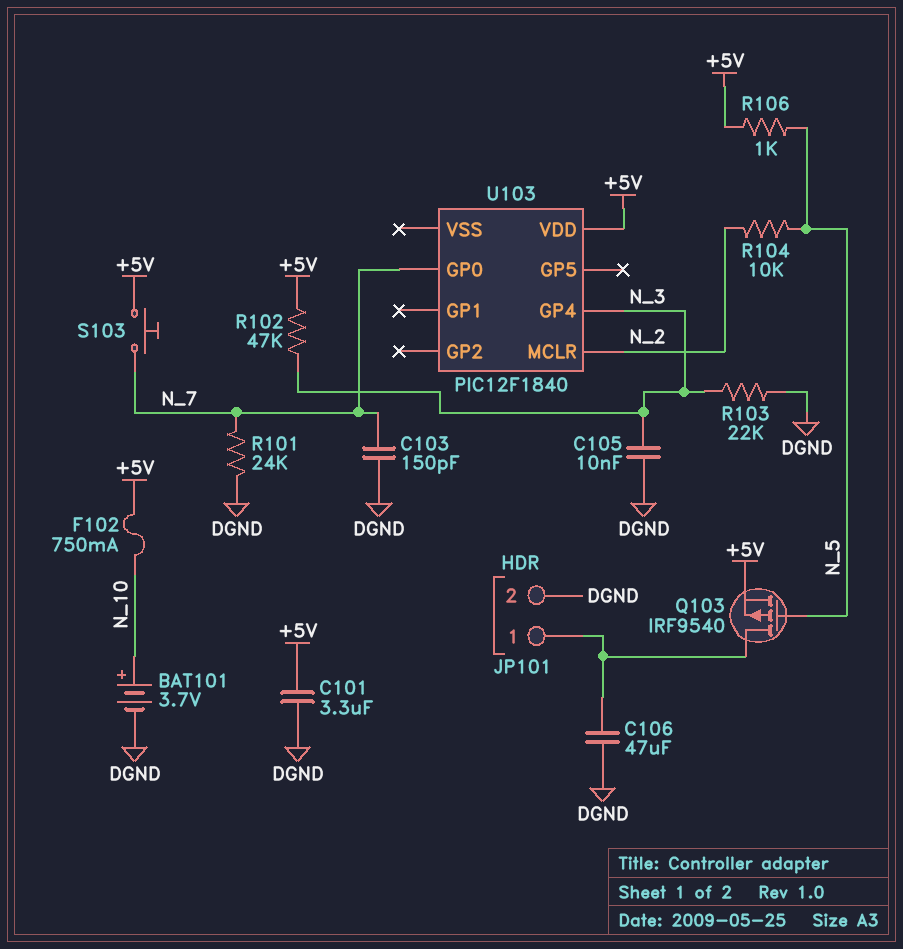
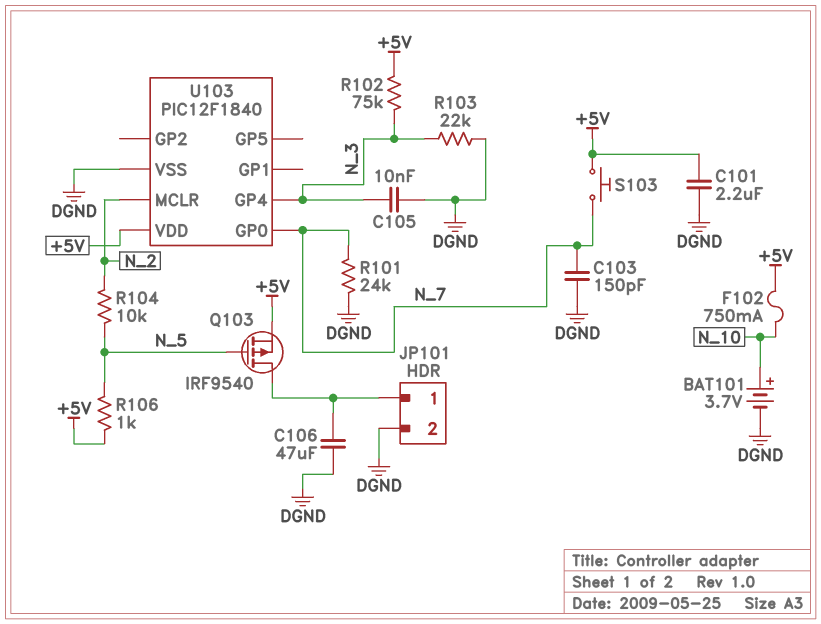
C101: 3.3uF (+5V, DGND) -> 2.2uF (+5V, DGND)
R102: 47k (+5V, N_3) -> 75k (+5V, N_3)
U103 pin VSS: none -> DGND

